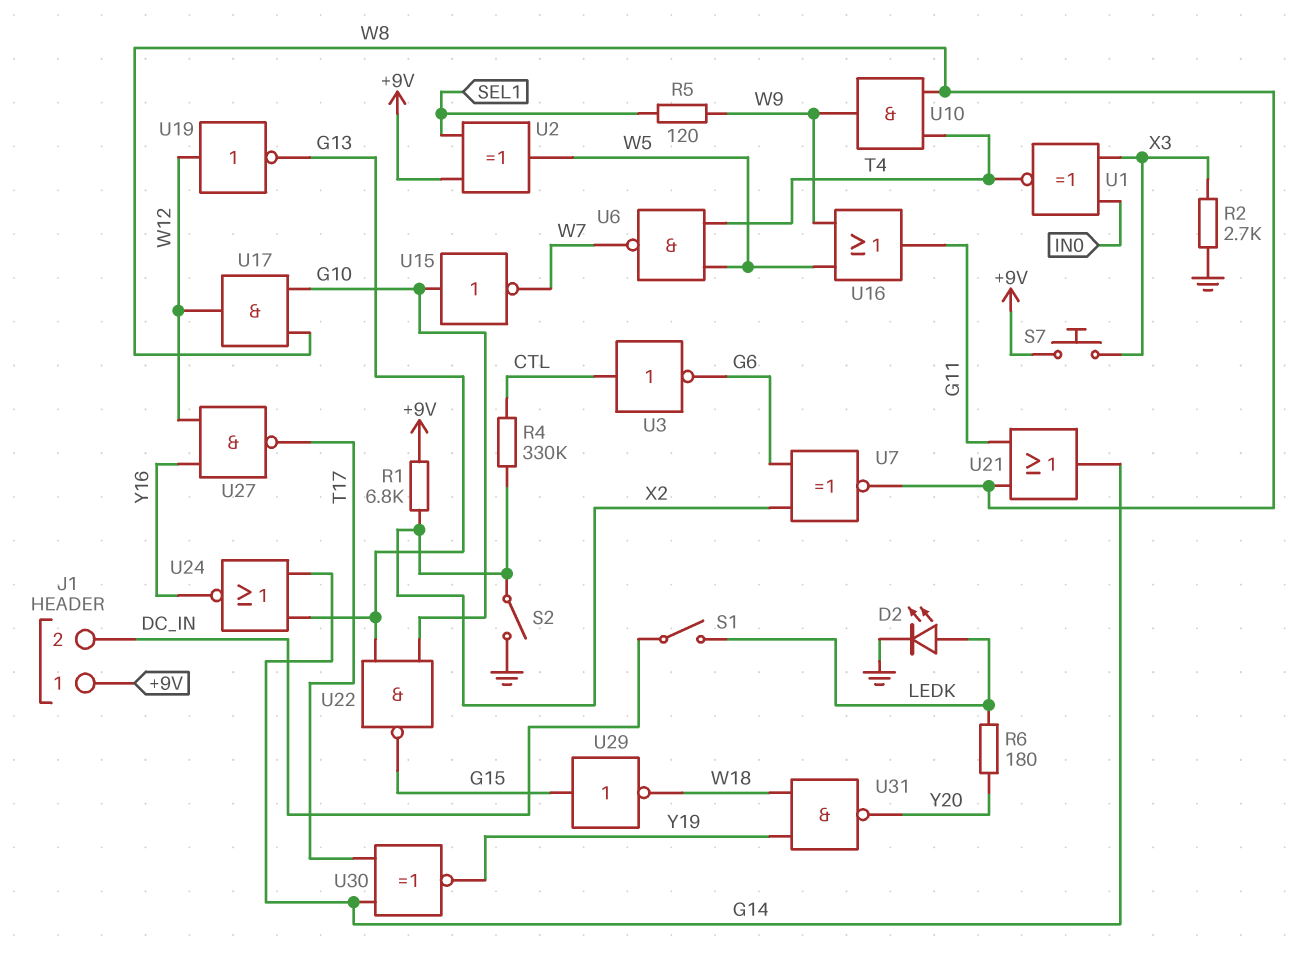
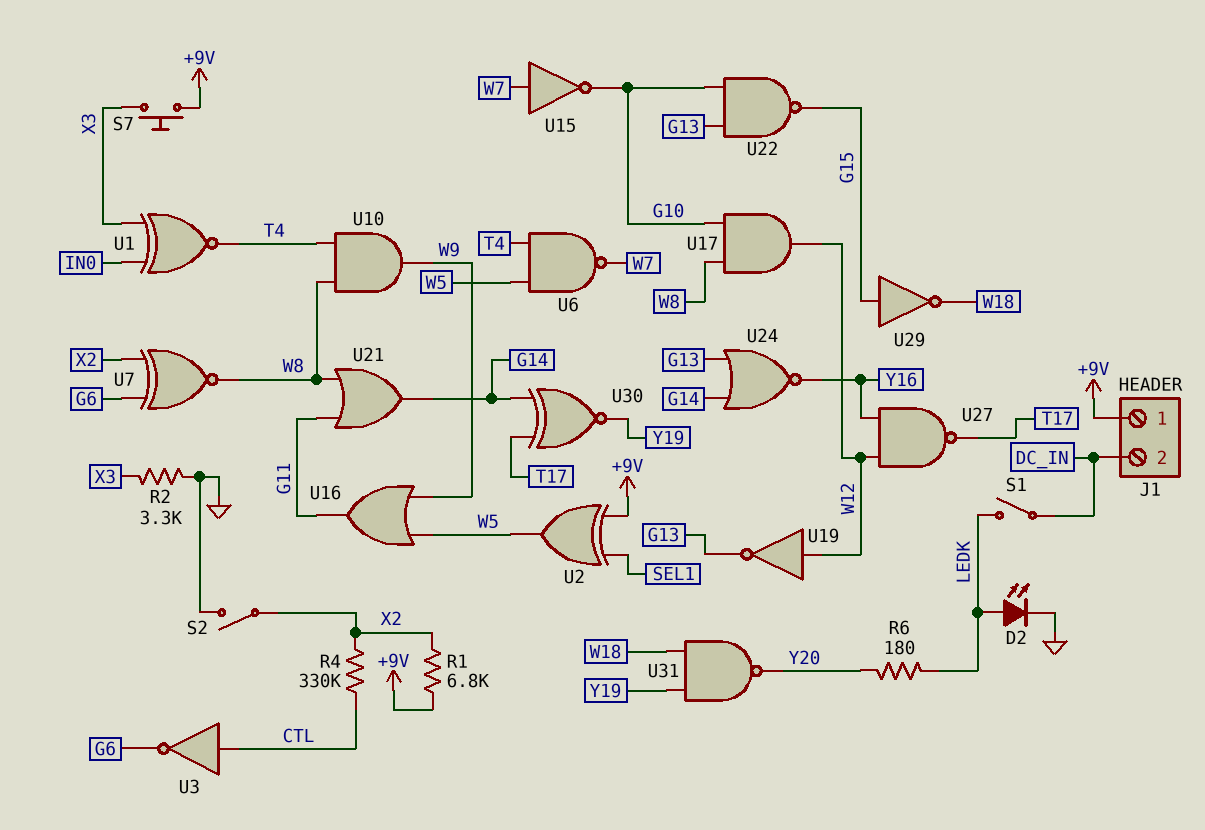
R2: 2.7k (GND, X3) -> 3.3k (GND, X3)
R5: 120 (SEL1, W9) -> none
U15: NOT (in G10, out W7) -> NOT (in W7, out G10)

